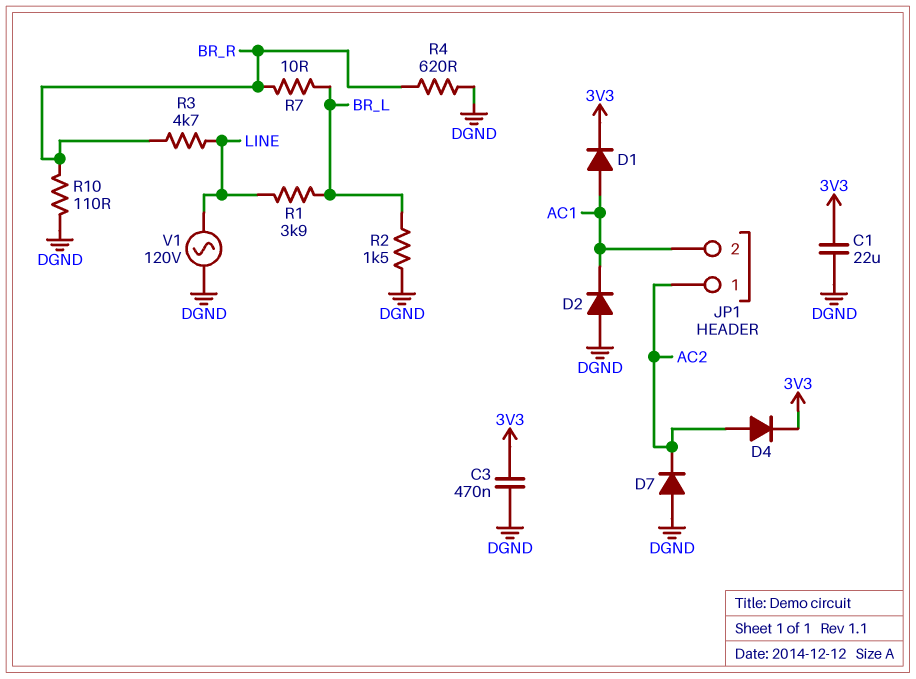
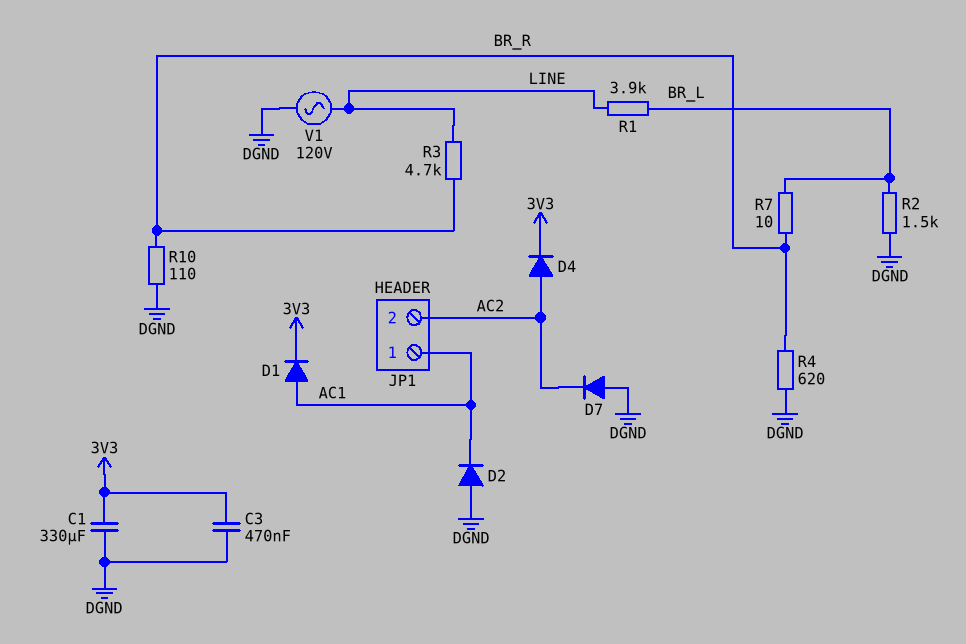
C1: 22uF (3V3, DGND) -> 330uF (3V3, DGND)
JP1 pin 1: AC2 -> AC1
JP1 pin 2: AC1 -> AC2

